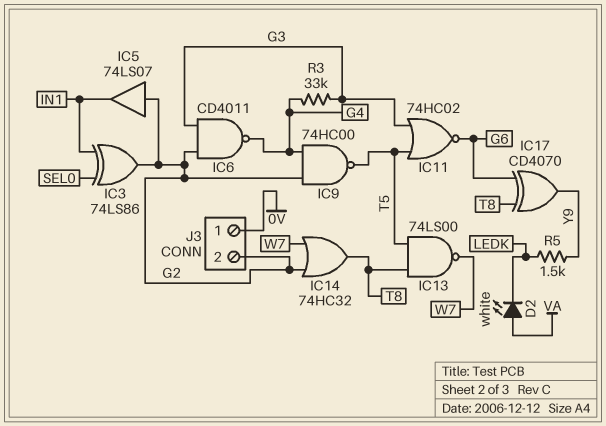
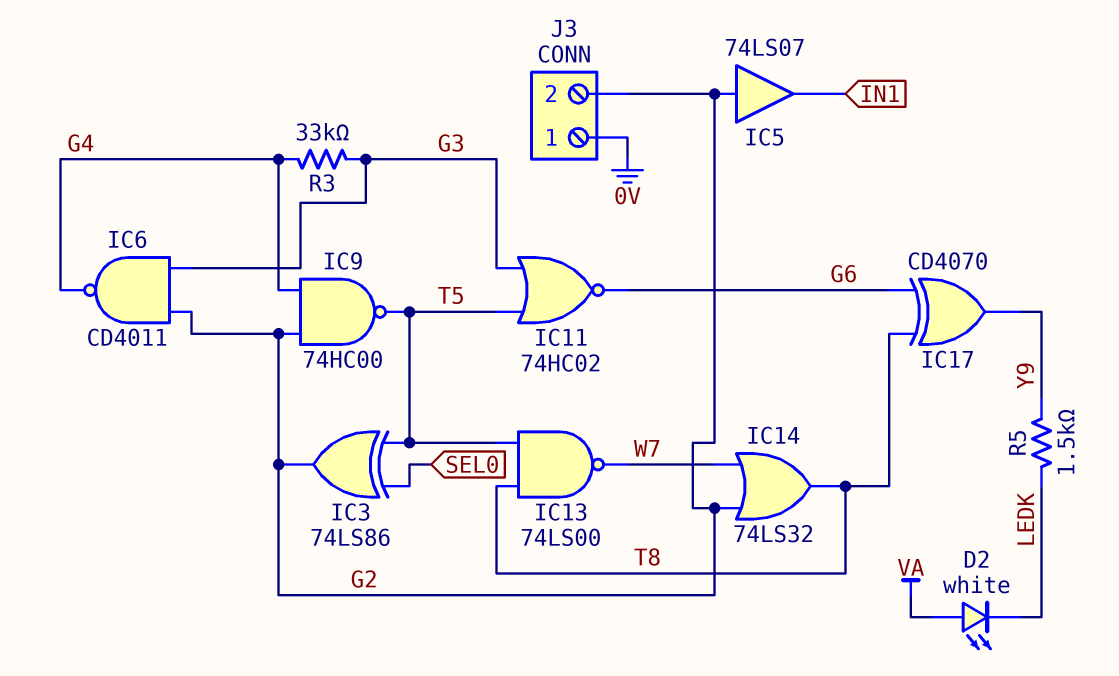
IC3: XOR 74LS86 (in IN1, in SEL0, out G2) -> XOR 74LS86 (in SEL0, in T5, out G2)
IC14: OR 74HC32 (in G2, in W7, out T8) -> OR 74LS32 (in G2, in W7, out T8)

